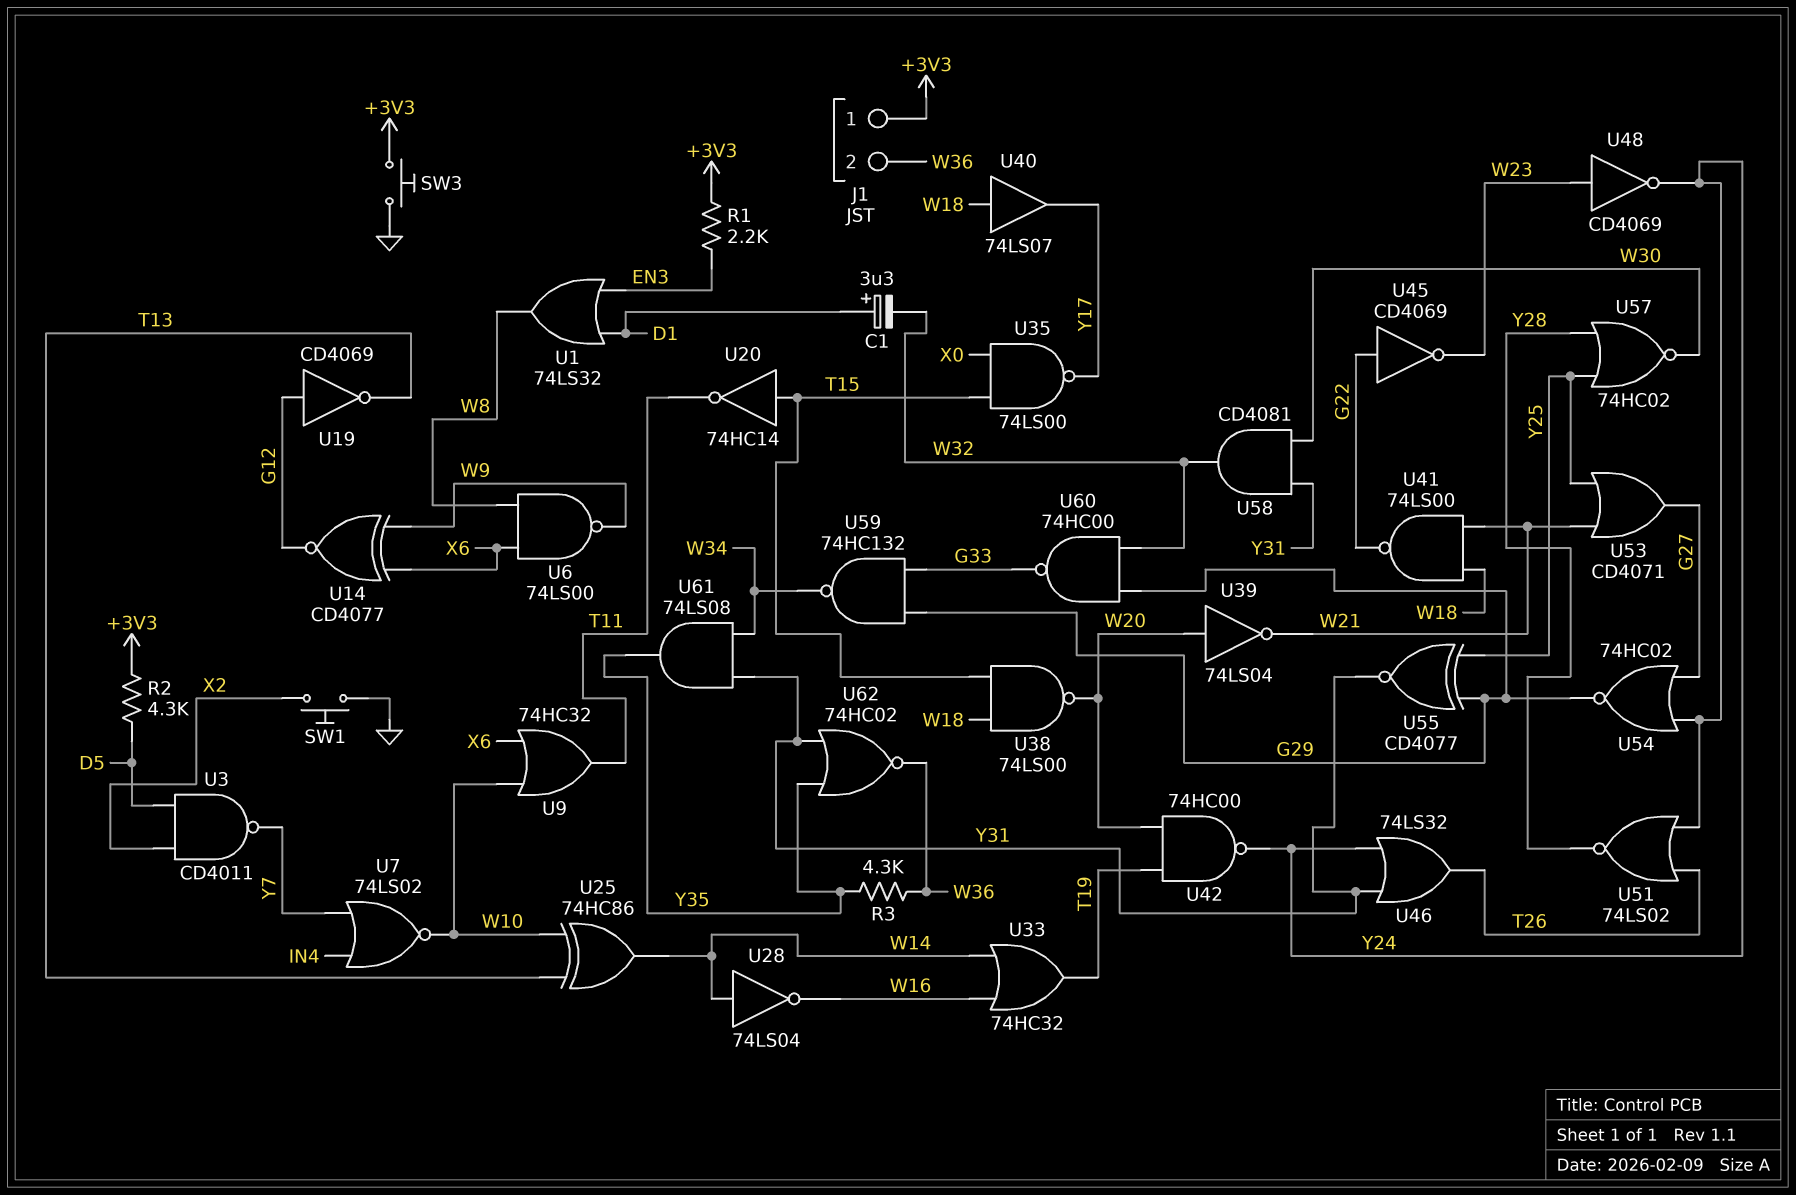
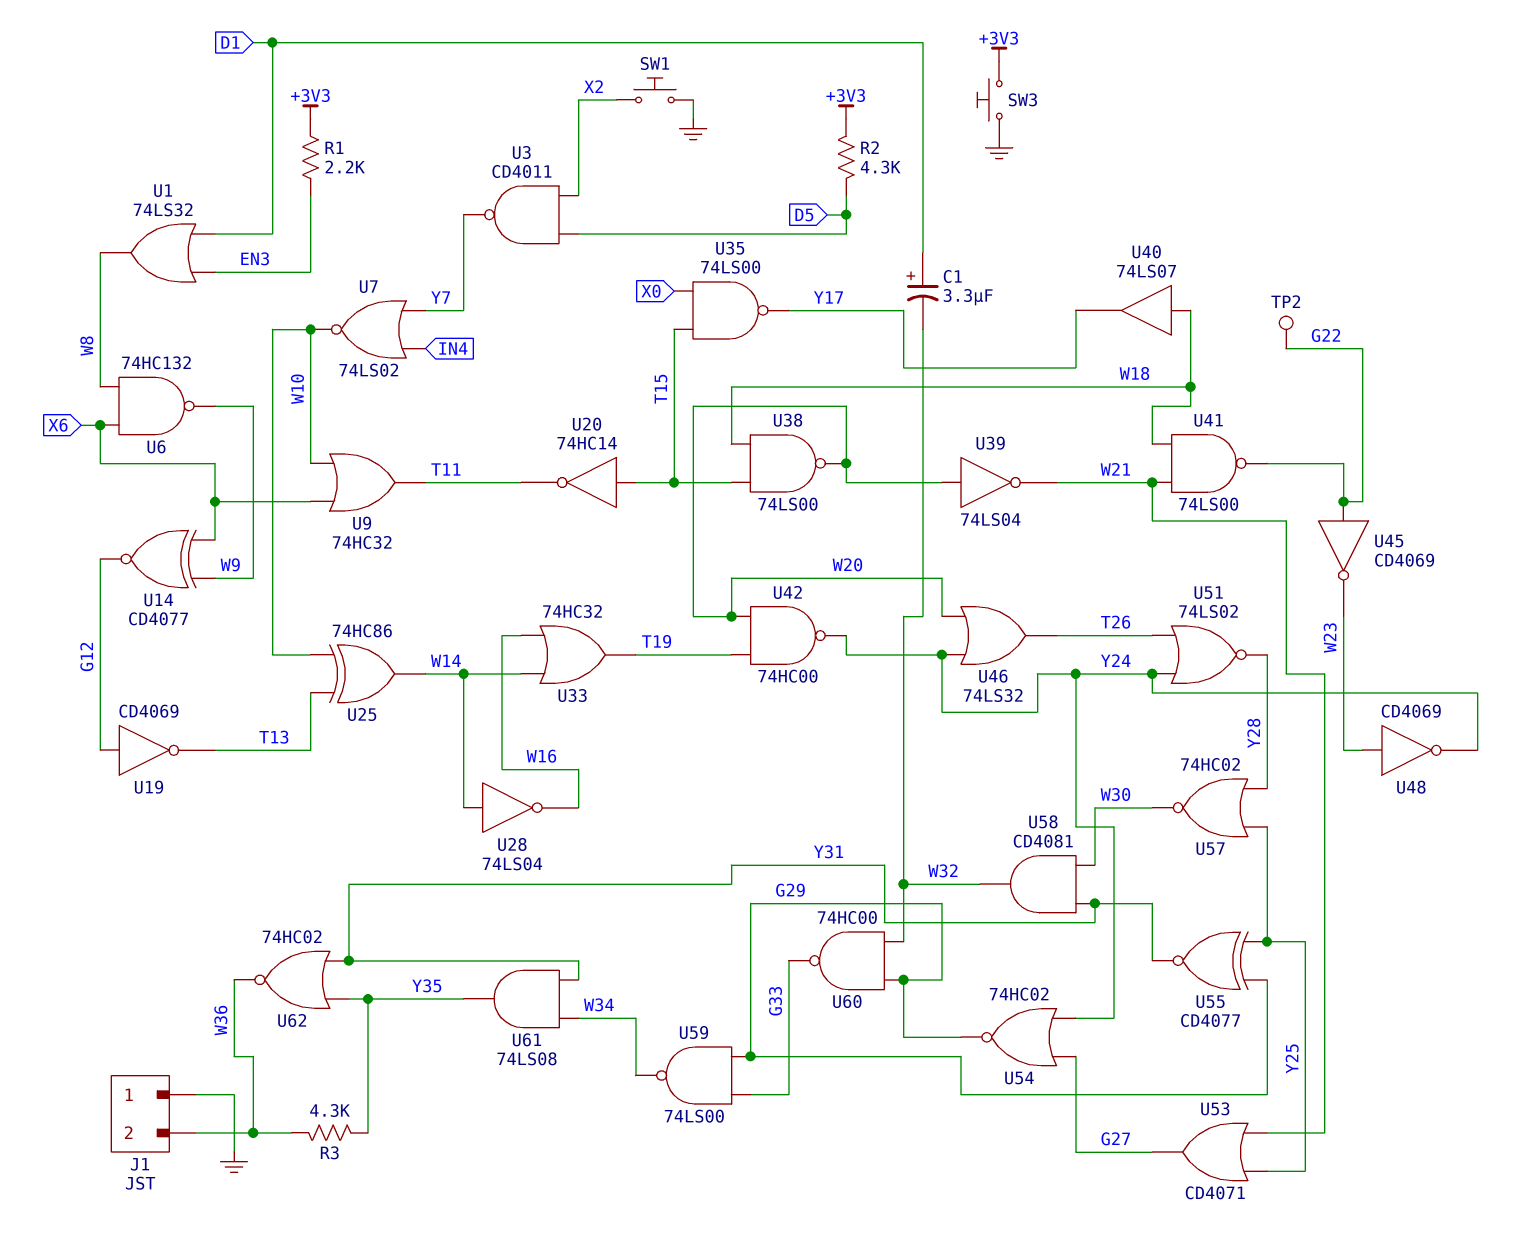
J1 pin 1: +3V3 -> GND
TP2: none -> test point (G22)
U6: NAND 74LS00 (in W8, in X6, out W9) -> NAND 74HC132 (in W8, in X6, out W9)
U46: OR 74LS32 (in Y24, in Y31, out T26) -> OR 74LS32 (in W20, in Y24, out T26)
U59: NAND 74HC132 (in G29, in G33, out W34) -> NAND 74LS00 (in G29, in G33, out W34)

